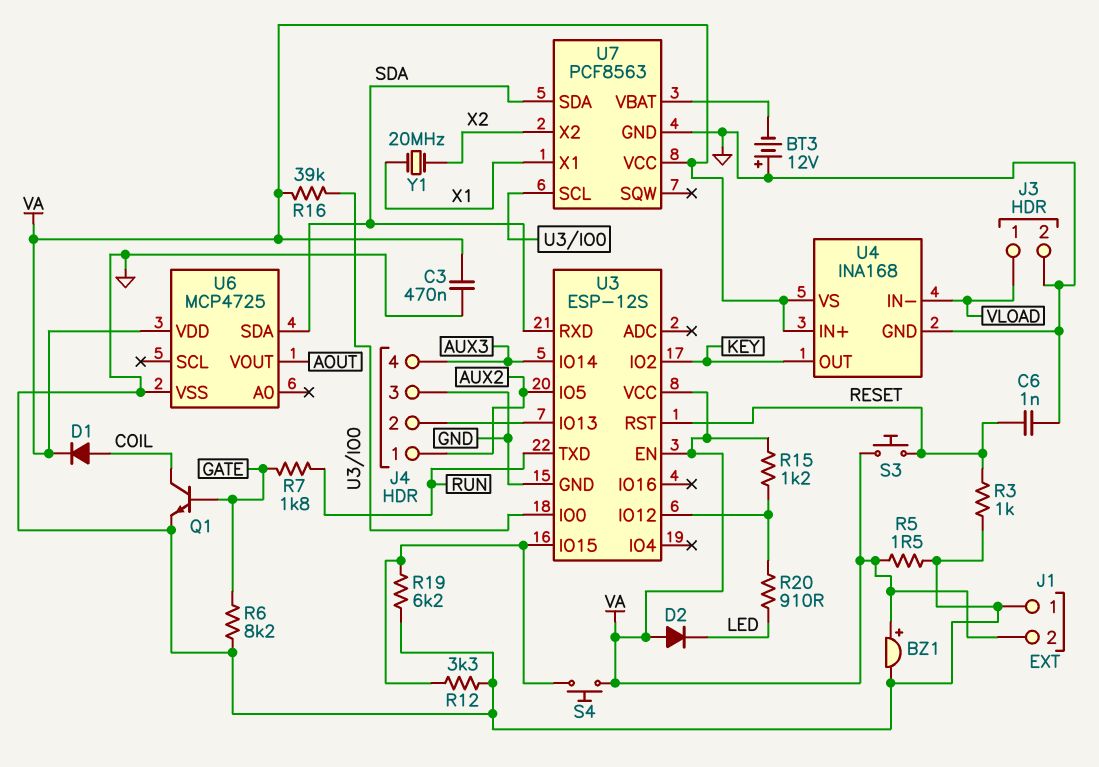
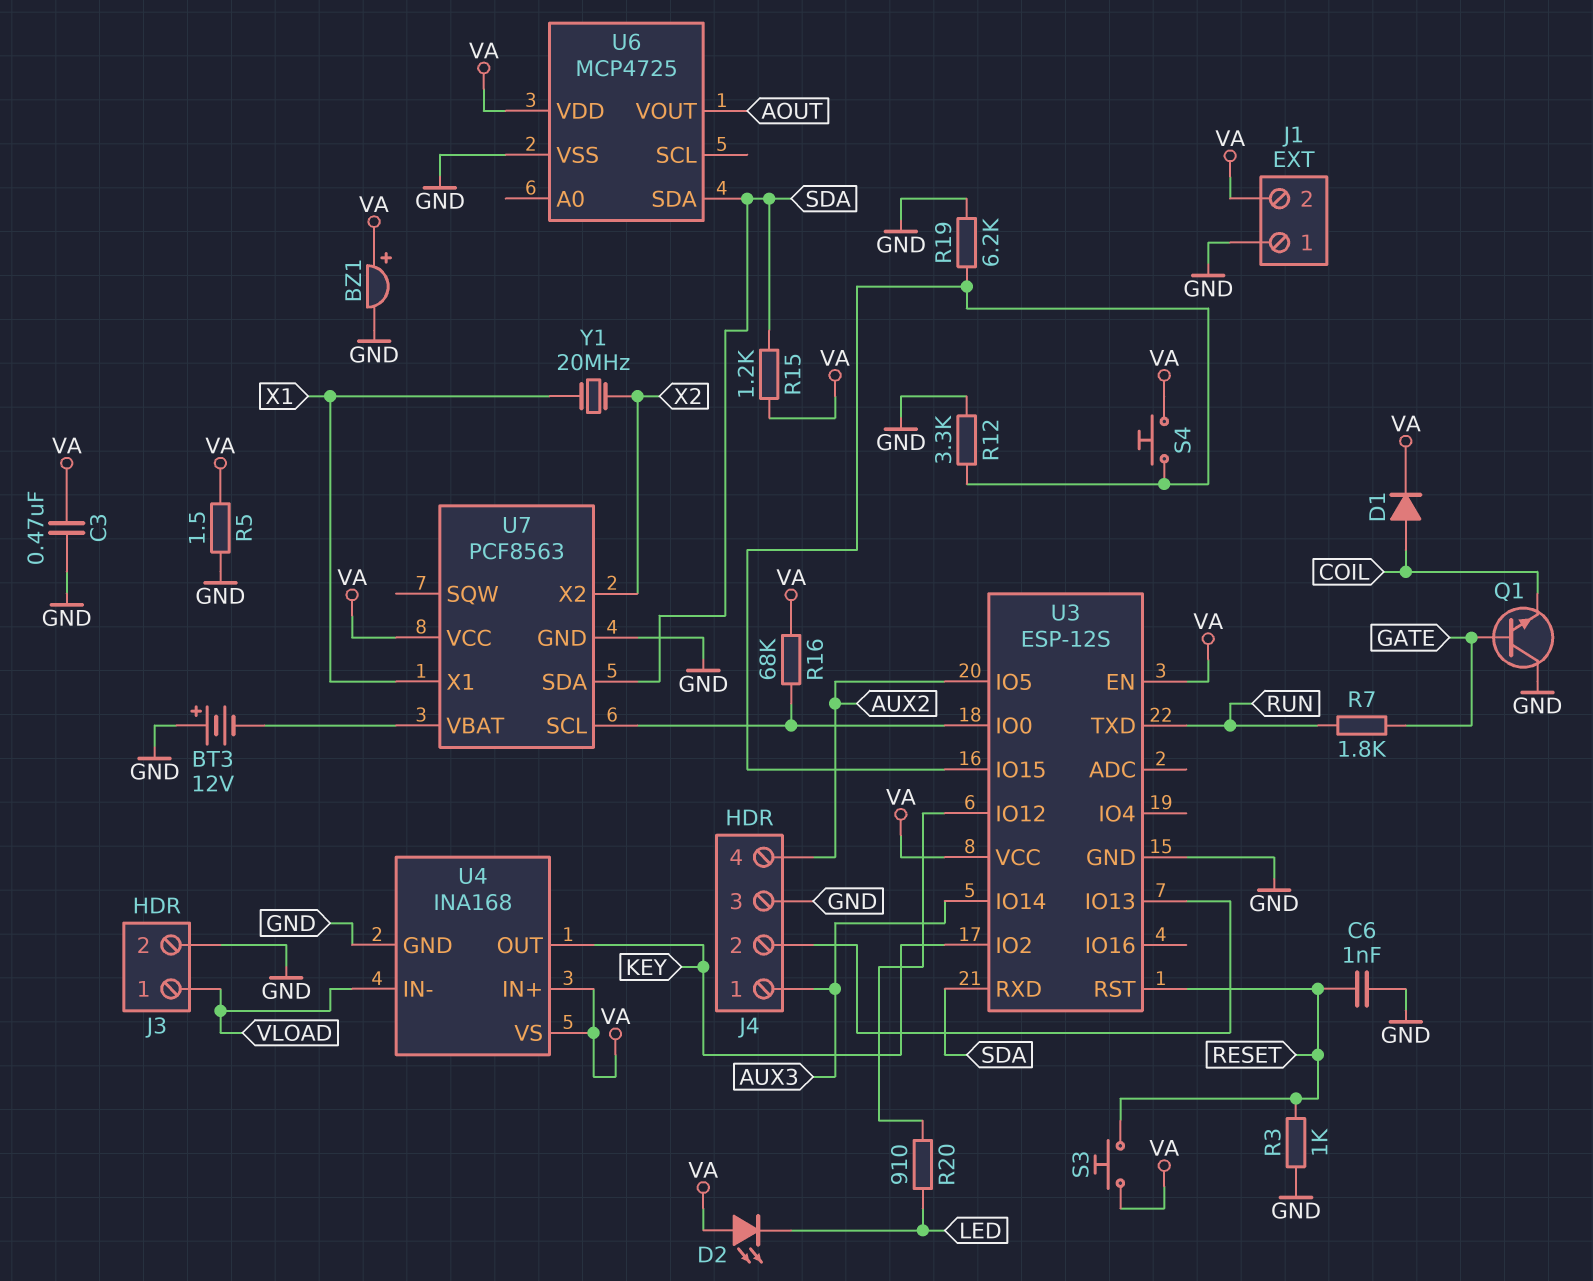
D2: diode (A VA, K LED) -> LED (A VA, K LED)
J4 pin 1: AUX2 -> AUX3
J4 pin 4: AUX3 -> AUX2
Q1: NPN (B GATE, C COIL, E GND) -> NPN (B GATE, C GND, E COIL)
R6: 8.2k (GATE, GND) -> none
R15: 1.2k (U3/IO12, VA) -> 1.2k (SDA, VA)
R16: 39k (U3/IO0, VA) -> 68k (U3/IO0, VA)

